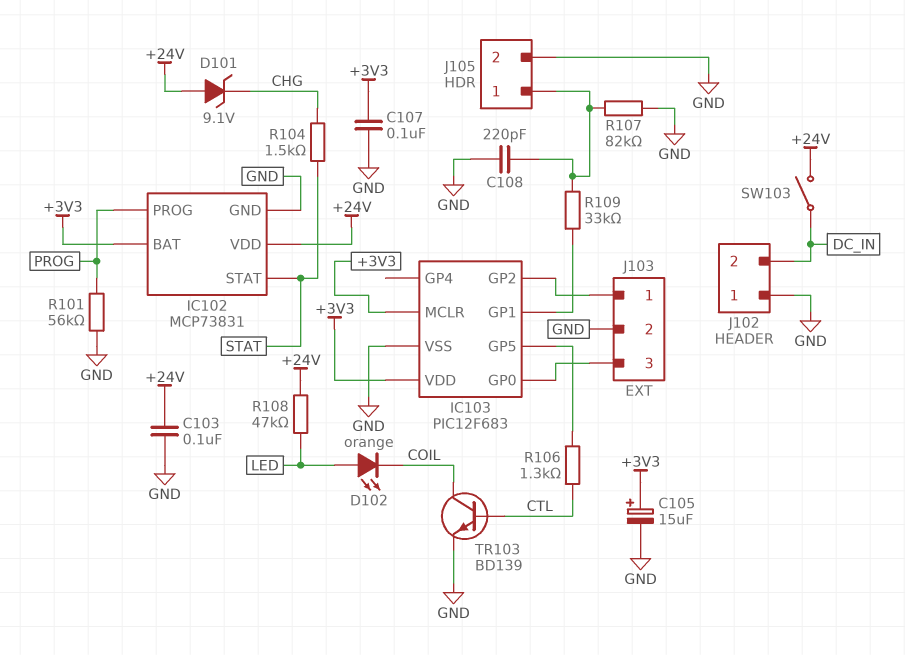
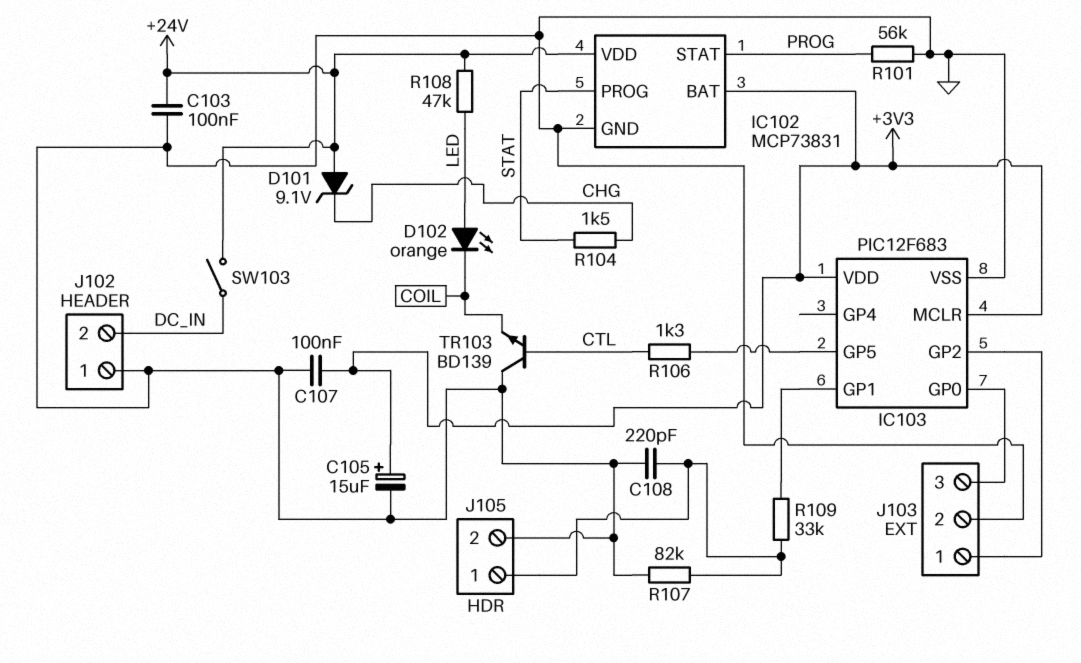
IC102 pin PROG: PROG -> STAT
IC102 pin STAT: STAT -> PROG
TR103: NPN BD139 (B CTL, C COIL, E GND) -> NPN BD139 (B CTL, C GND, E COIL)

